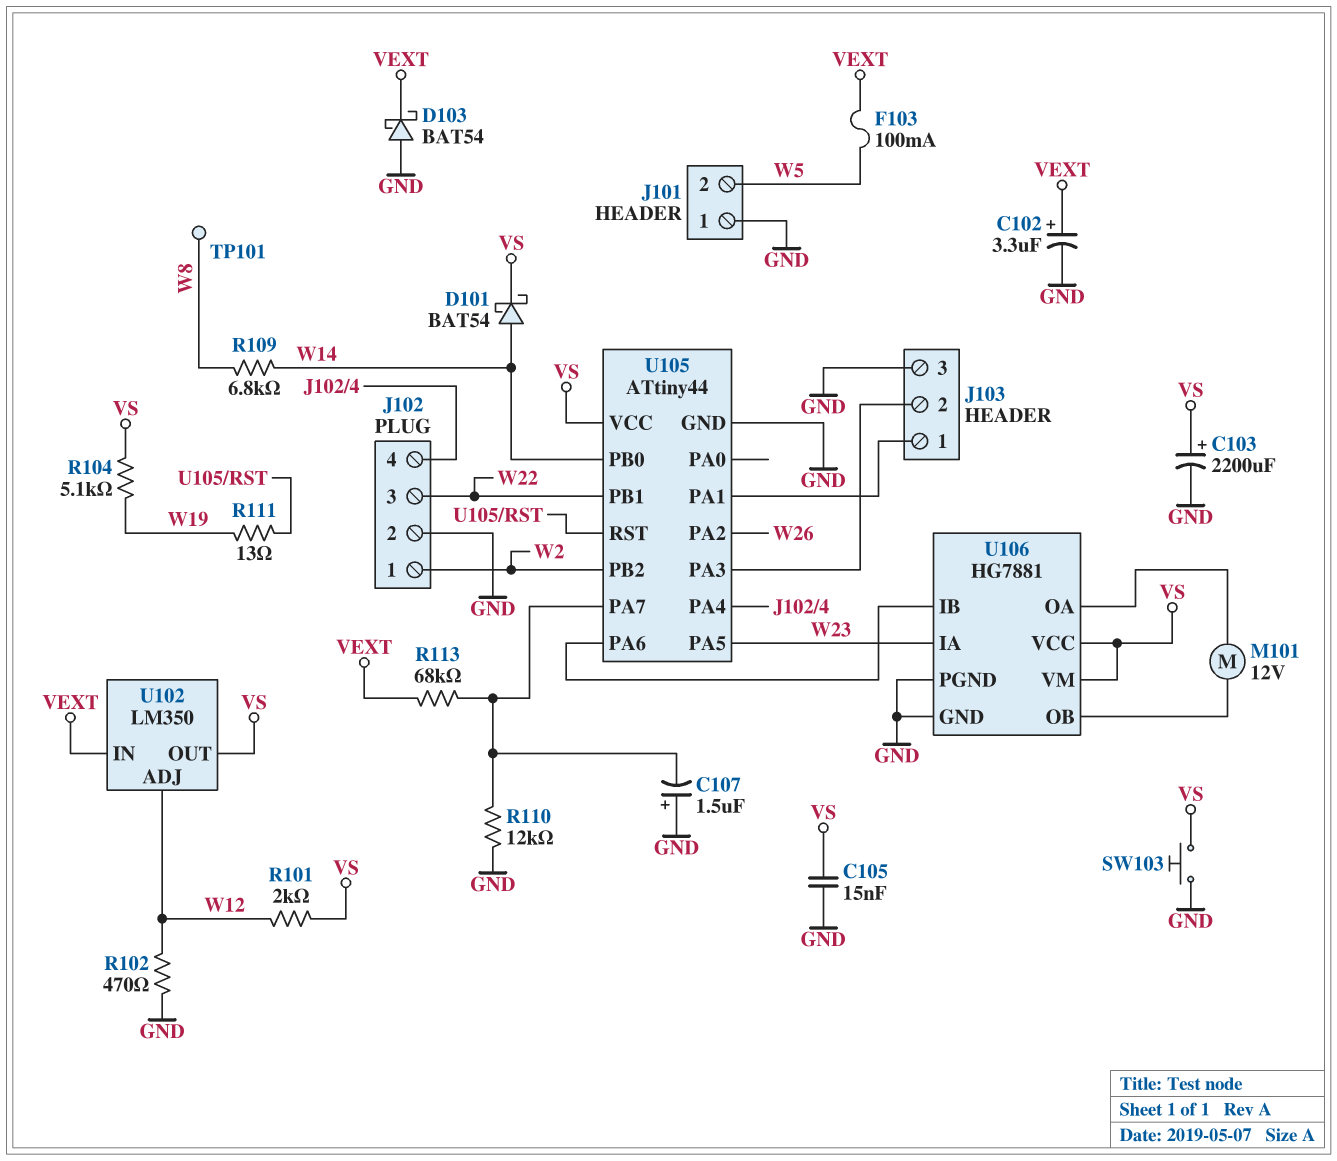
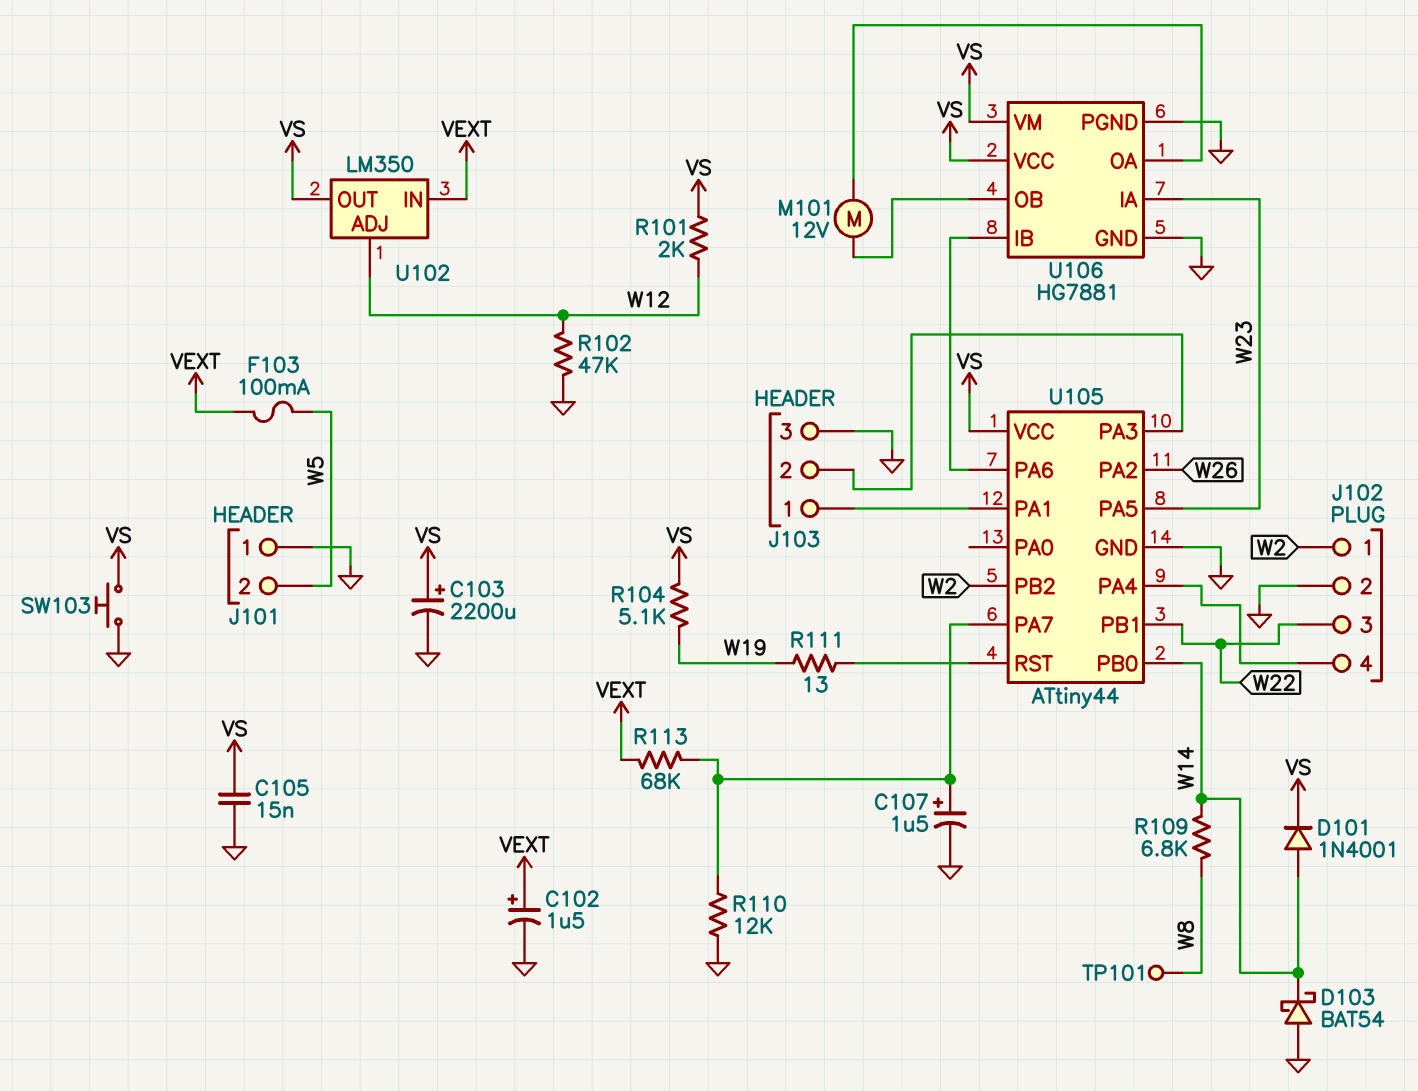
C102: 3.3uF (plus VEXT, minus GND) -> 1.5uF (plus VEXT, minus GND)
C107: 1.5uF (plus GND, minus U105/PA7) -> 1.5uF (plus U105/PA7, minus GND)
D101: schottky BAT54 (A W14, K VS) -> diode 1N4001 (A W14, K VS)
D103: schottky BAT54 (A GND, K VEXT) -> schottky BAT54 (A GND, K W14)
R102: 470 (GND, W12) -> 47k (GND, W12)

